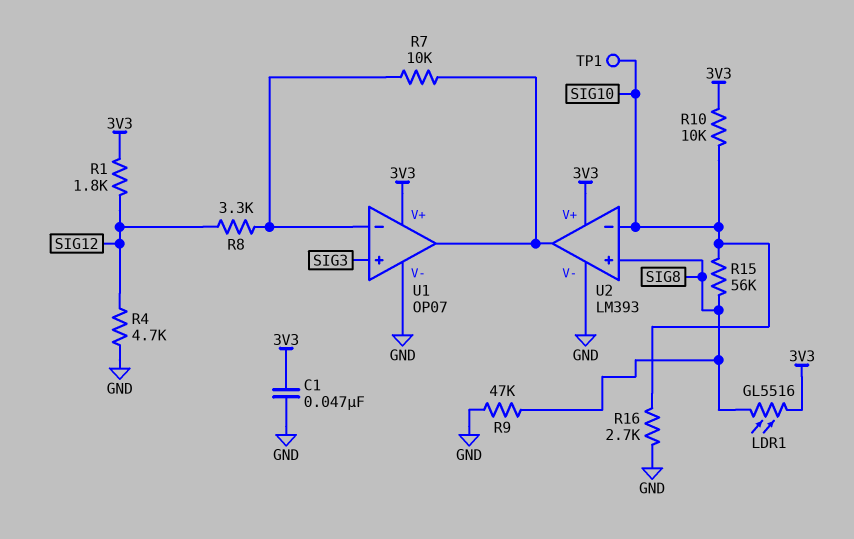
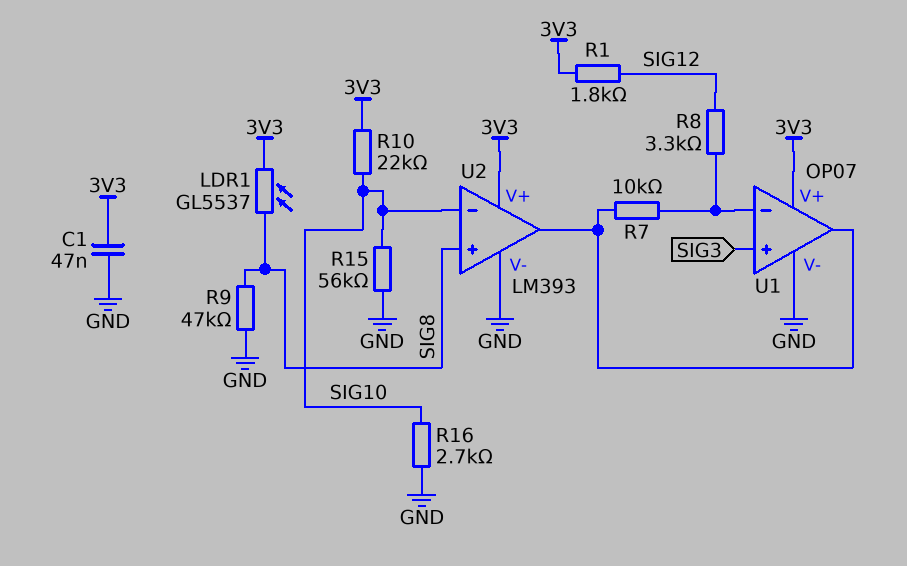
LDR1: GL5516 (3V3, SIG8) -> GL5537 (3V3, SIG8)
R4: 4.7k (GND, SIG12) -> none
R10: 10k (3V3, SIG10) -> 22k (3V3, SIG10)
R15: 56k (SIG8, SIG10) -> 56k (GND, SIG10)
TP1: test point (SIG10) -> none

